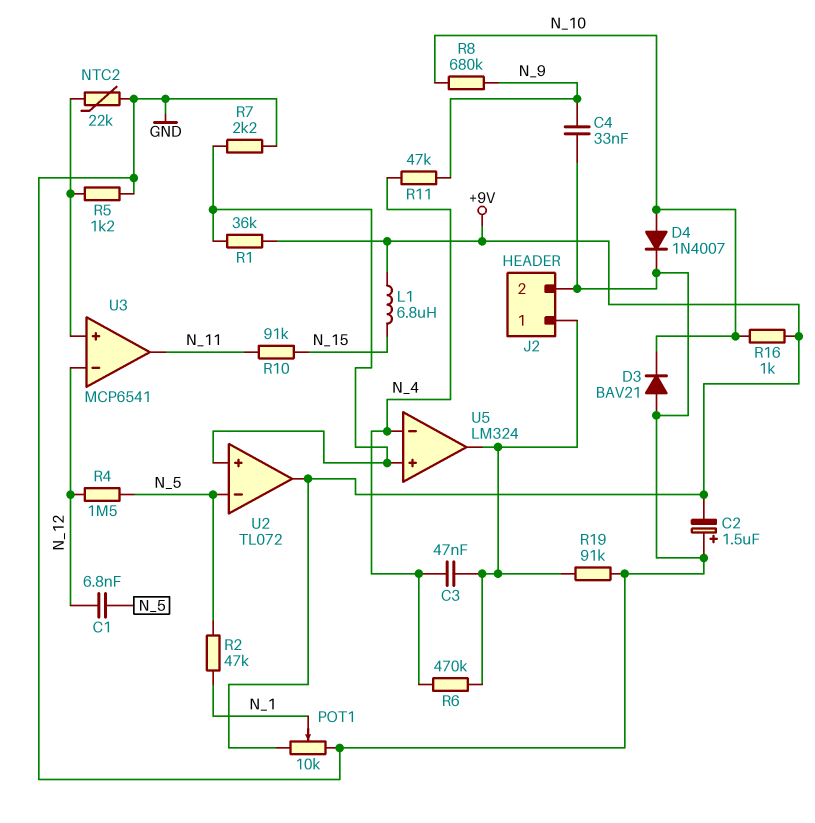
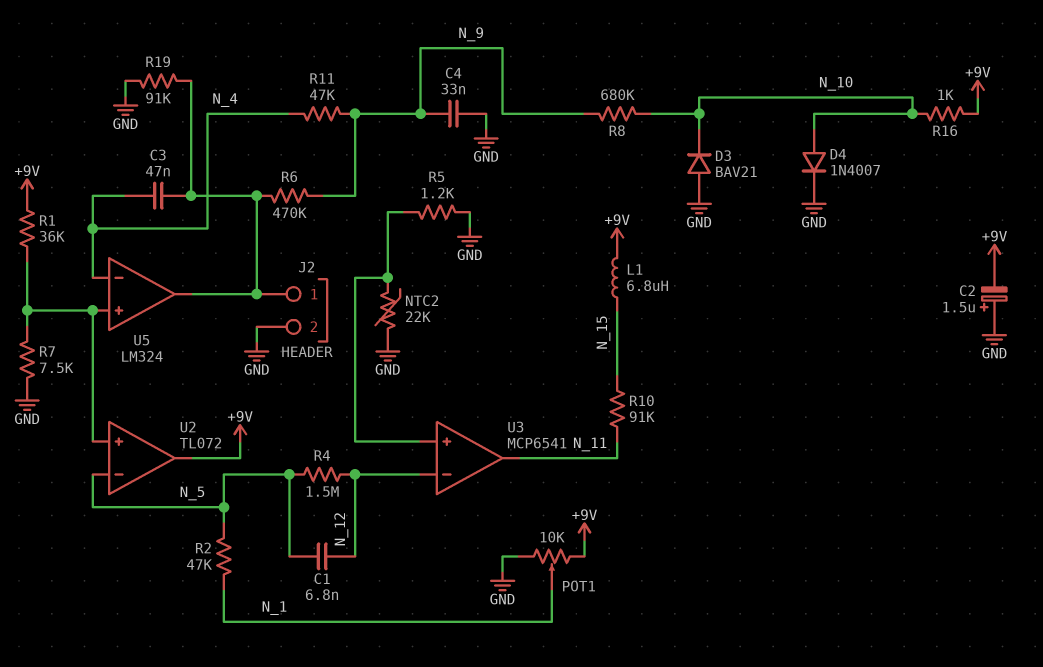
R6: 470k (J2/1, N_4) -> 470k (J2/1, N_9)
R7: 2.2k (GND, U2/in+) -> 7.5k (GND, U2/in+)

